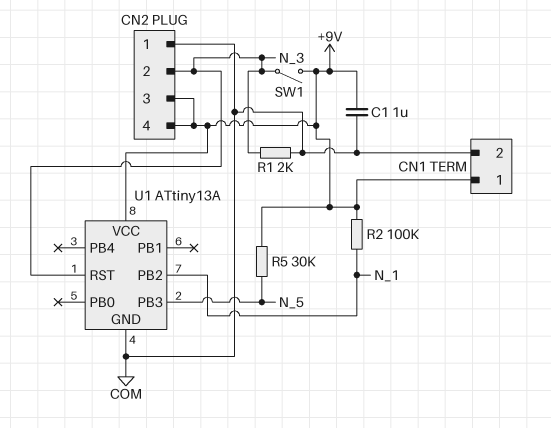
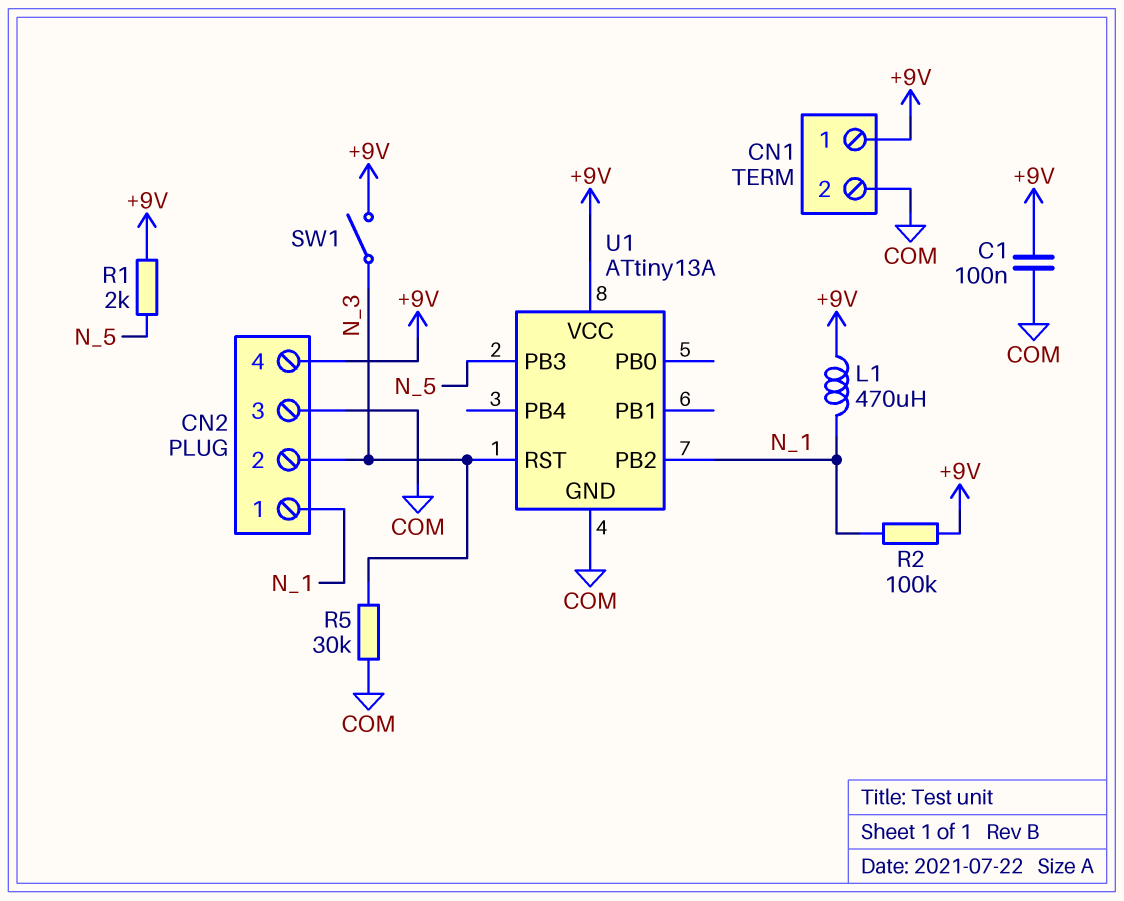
C1: 1uF (+9V, COM) -> 100nF (+9V, COM)
CN2 pin 1: COM -> N_1
CN2 pin 3: +9V -> COM
L1: none -> 470uH (+9V, N_1)
R1: 2k (COM, N_3) -> 2k (+9V, N_5)
R5: 30k (+9V, N_5) -> 30k (COM, N_3)

